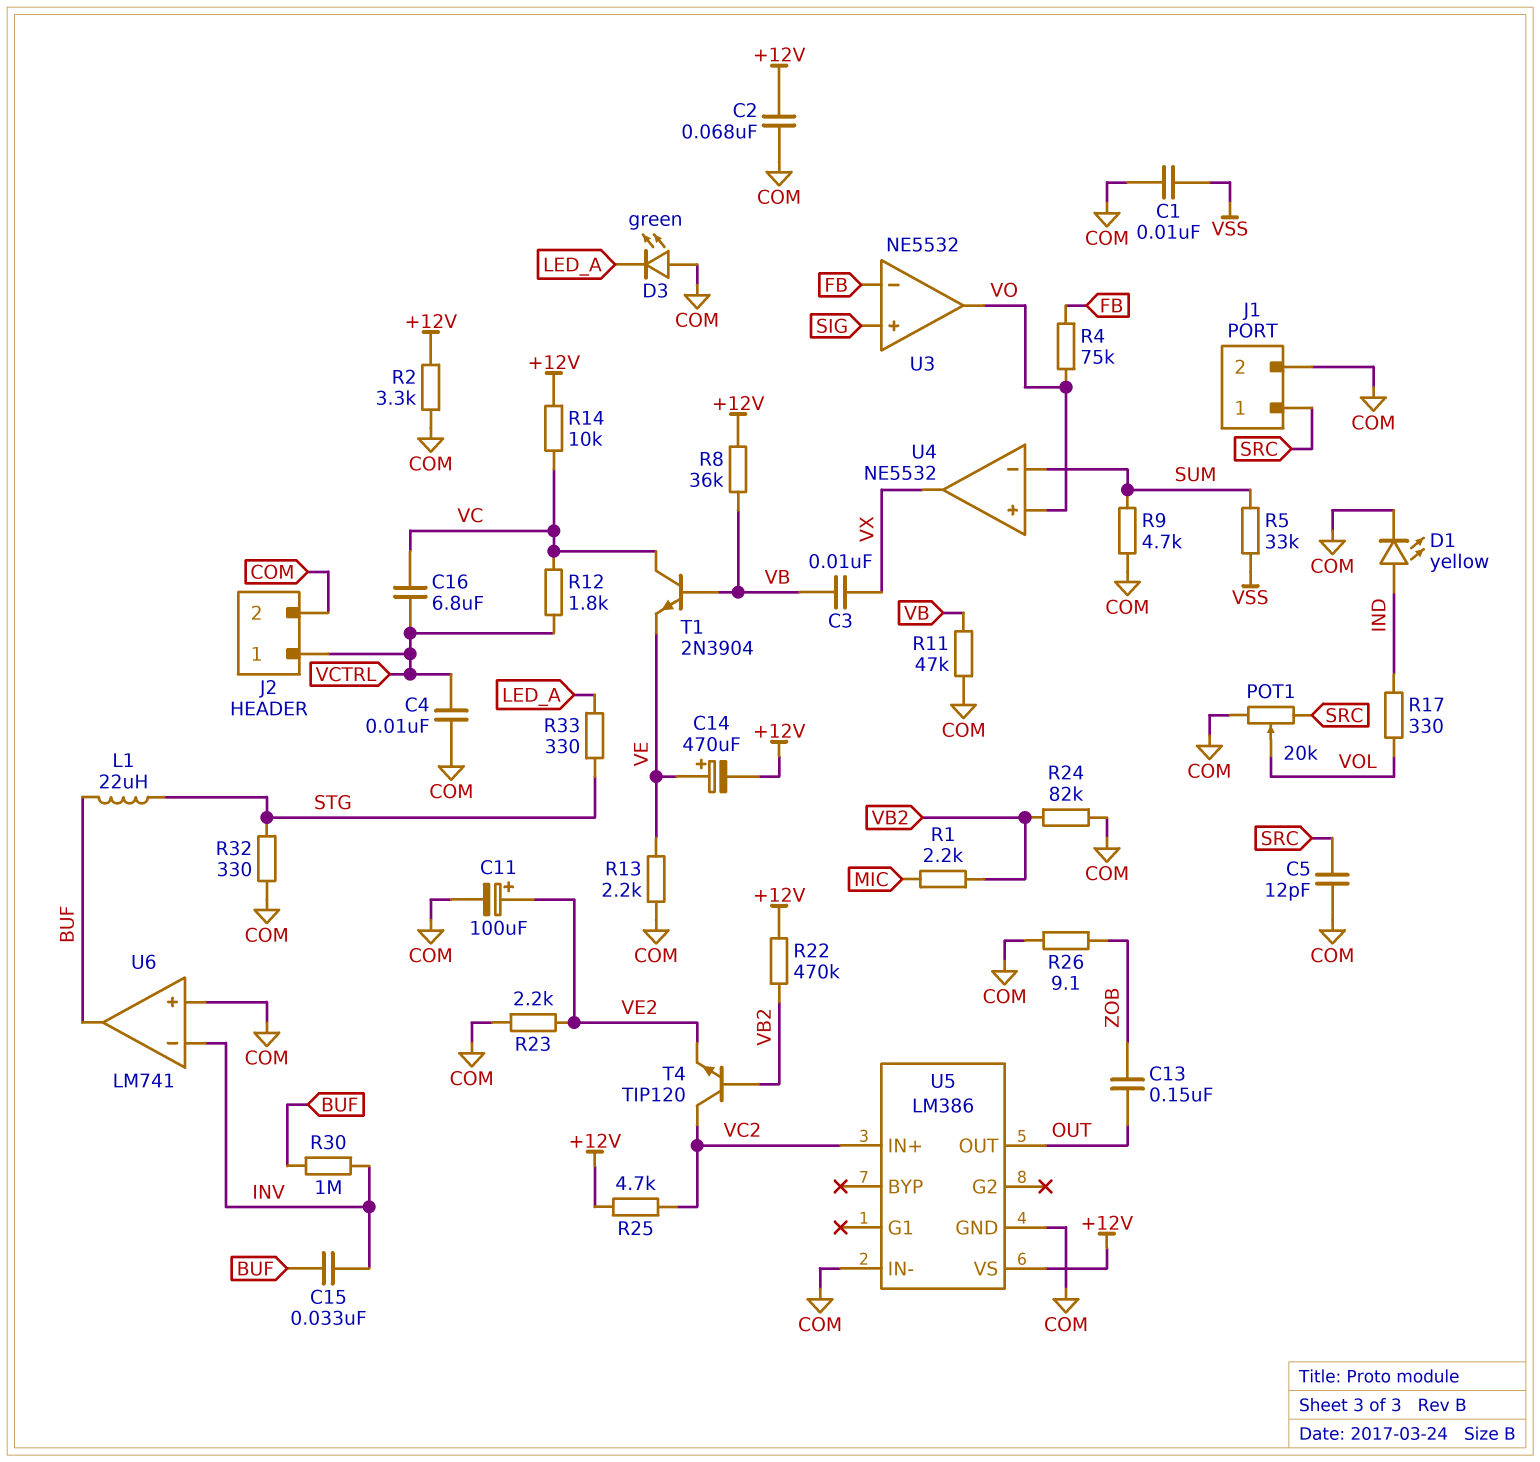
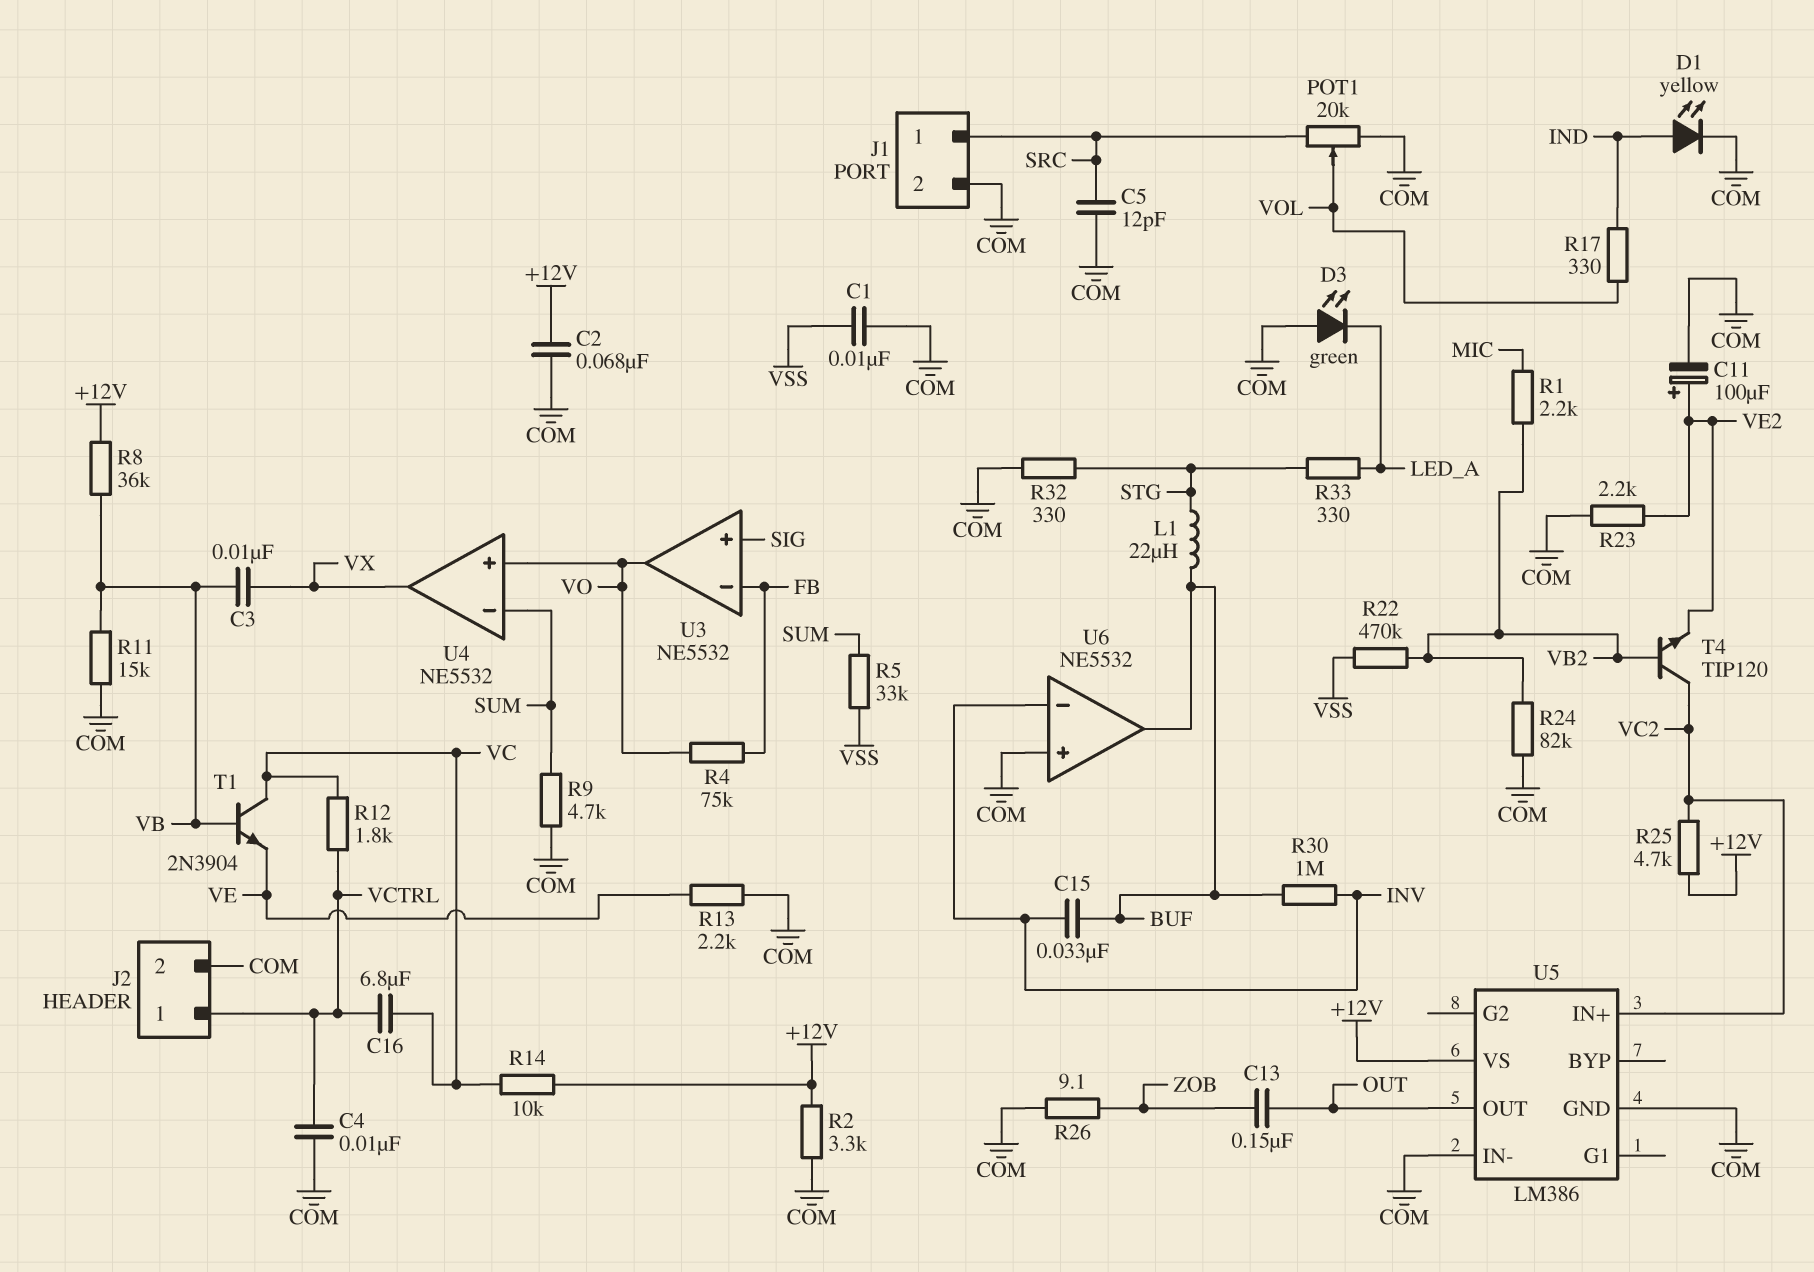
C14: 470uF (plus VE, minus +12V) -> none
R11: 47k (COM, VB) -> 15k (COM, VB)
R22: 470k (+12V, VB2) -> 470k (VB2, VSS)
U6: LM741 -> NE5532

